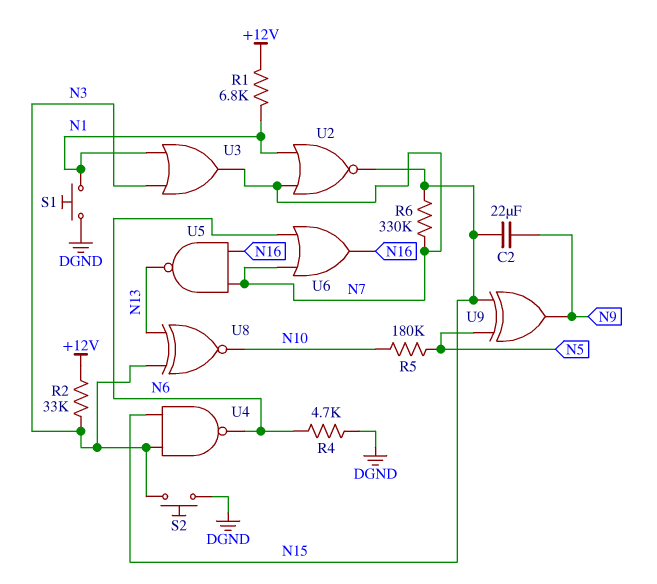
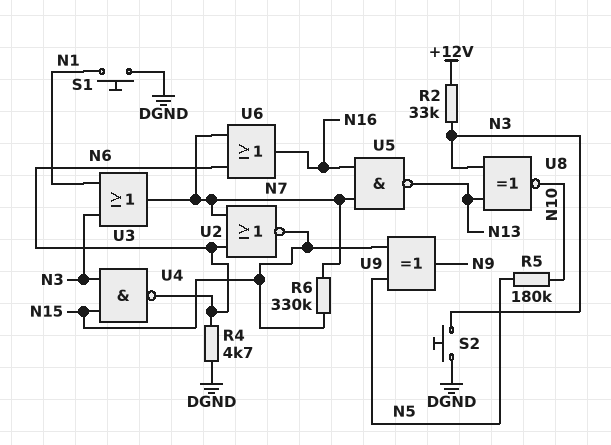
C2: 22uF (N9, N15) -> none
R1: 6.8k (+12V, N1) -> none
U2: NOR (in N1, in N7, out N15) -> NOR (in N6, in N7, out N15)

